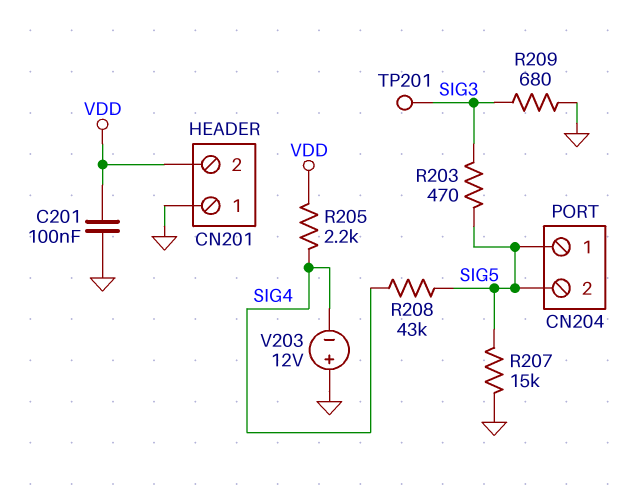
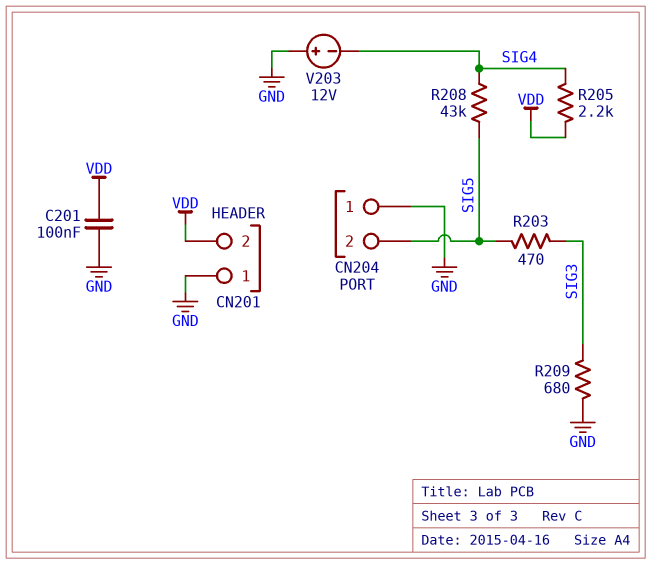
CN204 pin 1: SIG5 -> GND
R207: 15k (GND, SIG5) -> none
TP201: test point (SIG3) -> none

